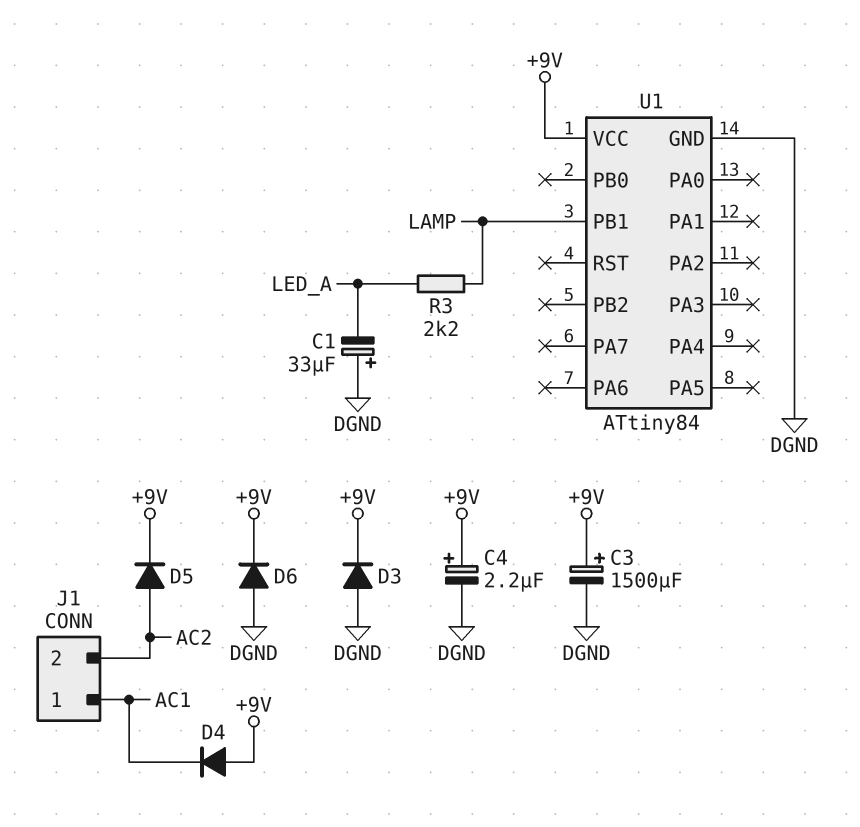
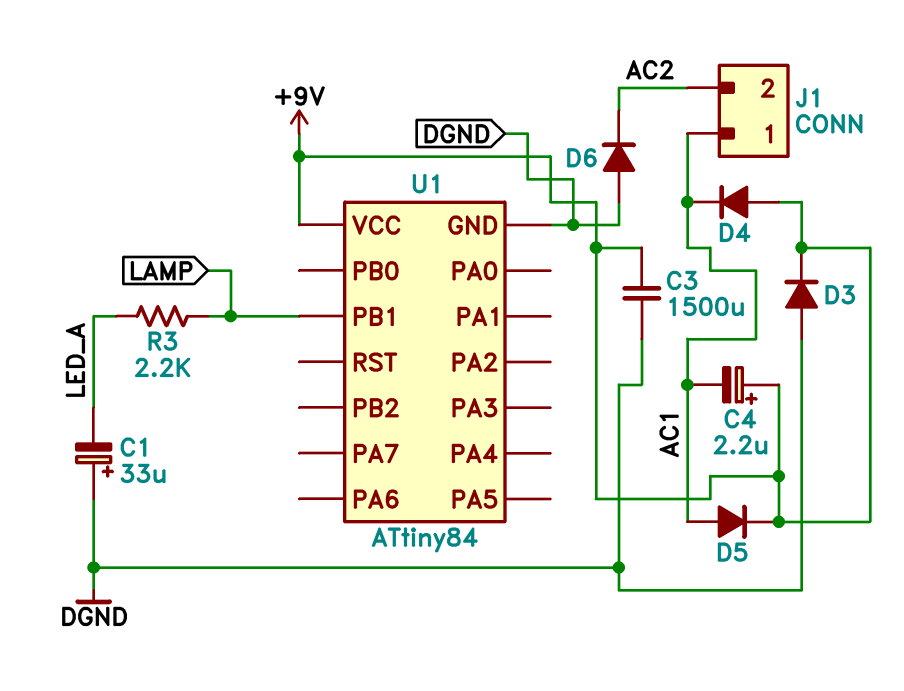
C3: 1500uF (plus +9V, minus DGND) -> 1500uF (+9V, DGND)
C4: 2.2uF (plus +9V, minus DGND) -> 2.2uF (plus +9V, minus AC1)
D5: diode (A AC2, K +9V) -> diode (A AC1, K +9V)
D6: diode (A DGND, K +9V) -> diode (A DGND, K AC2)

